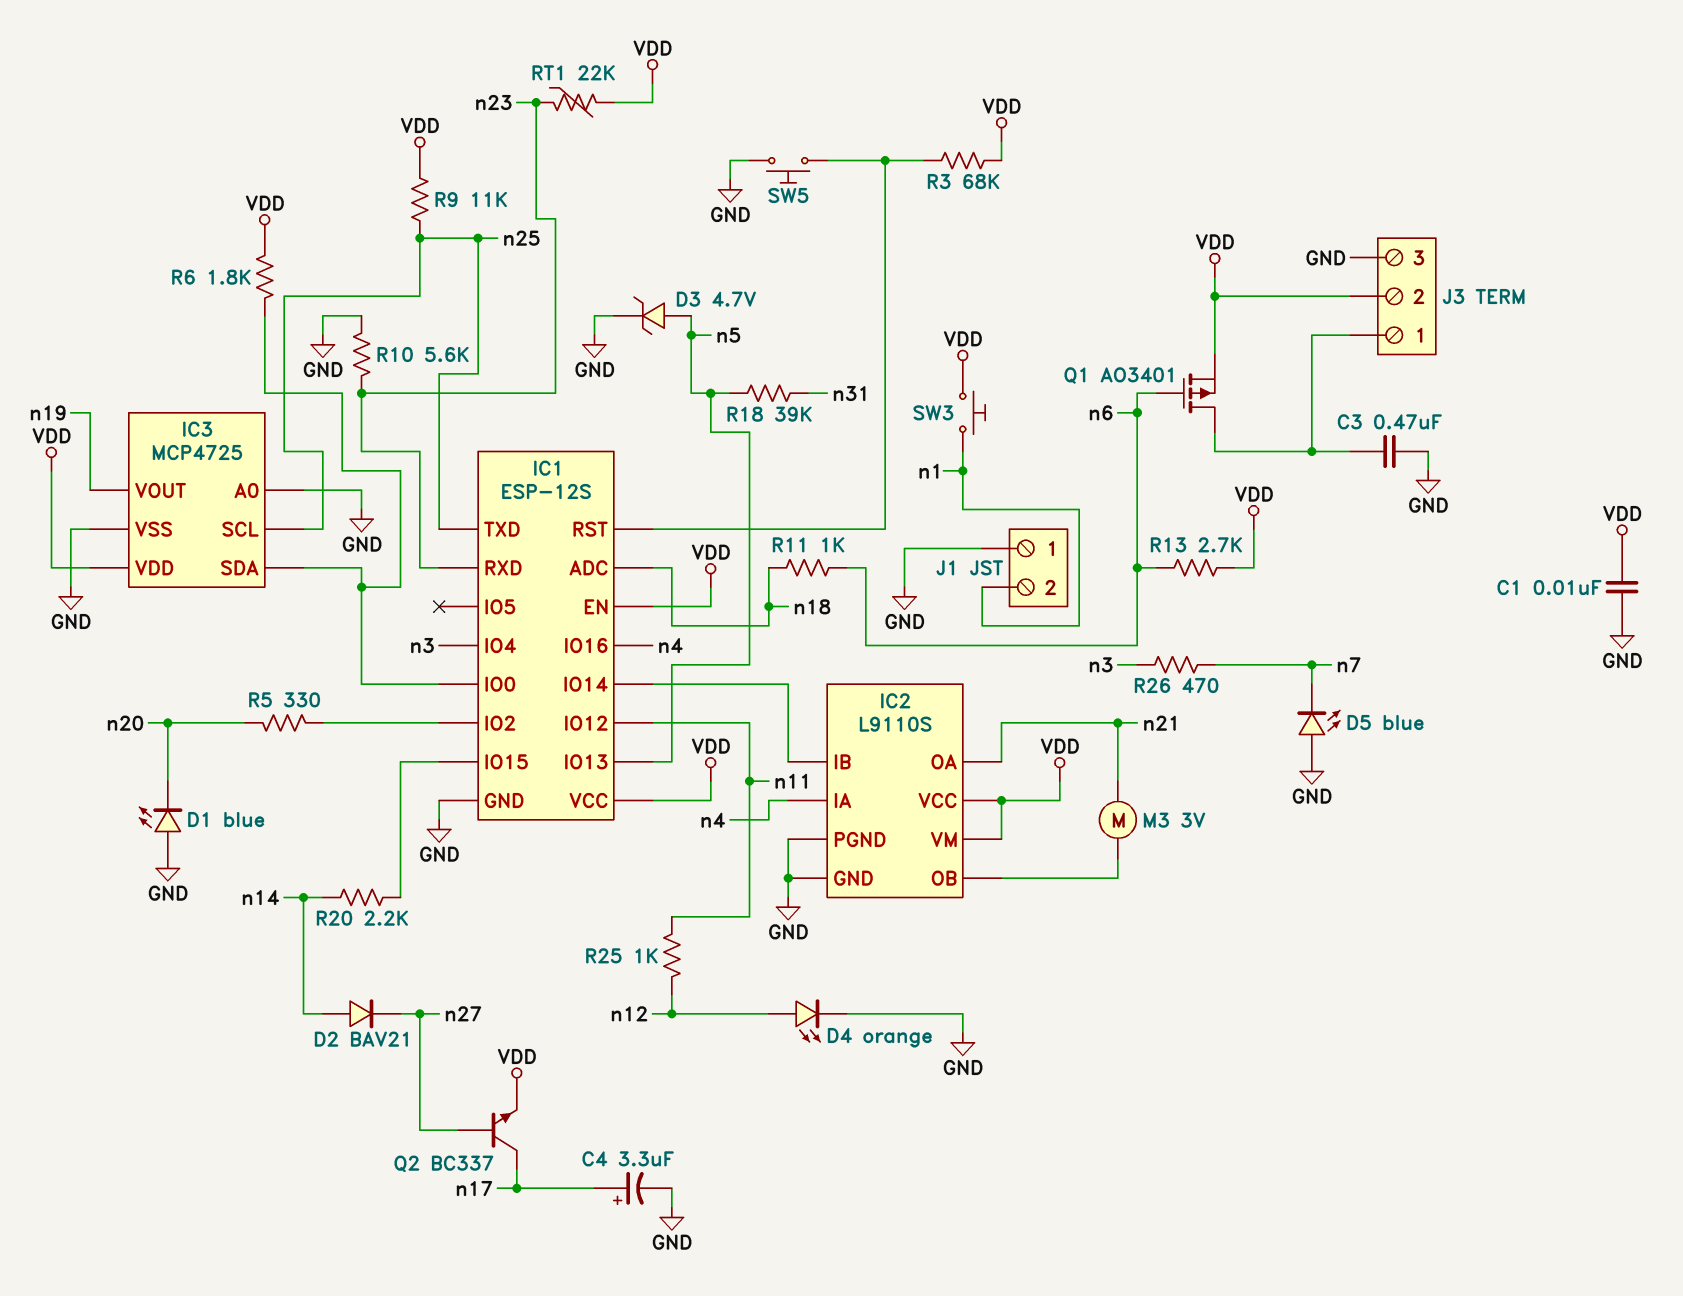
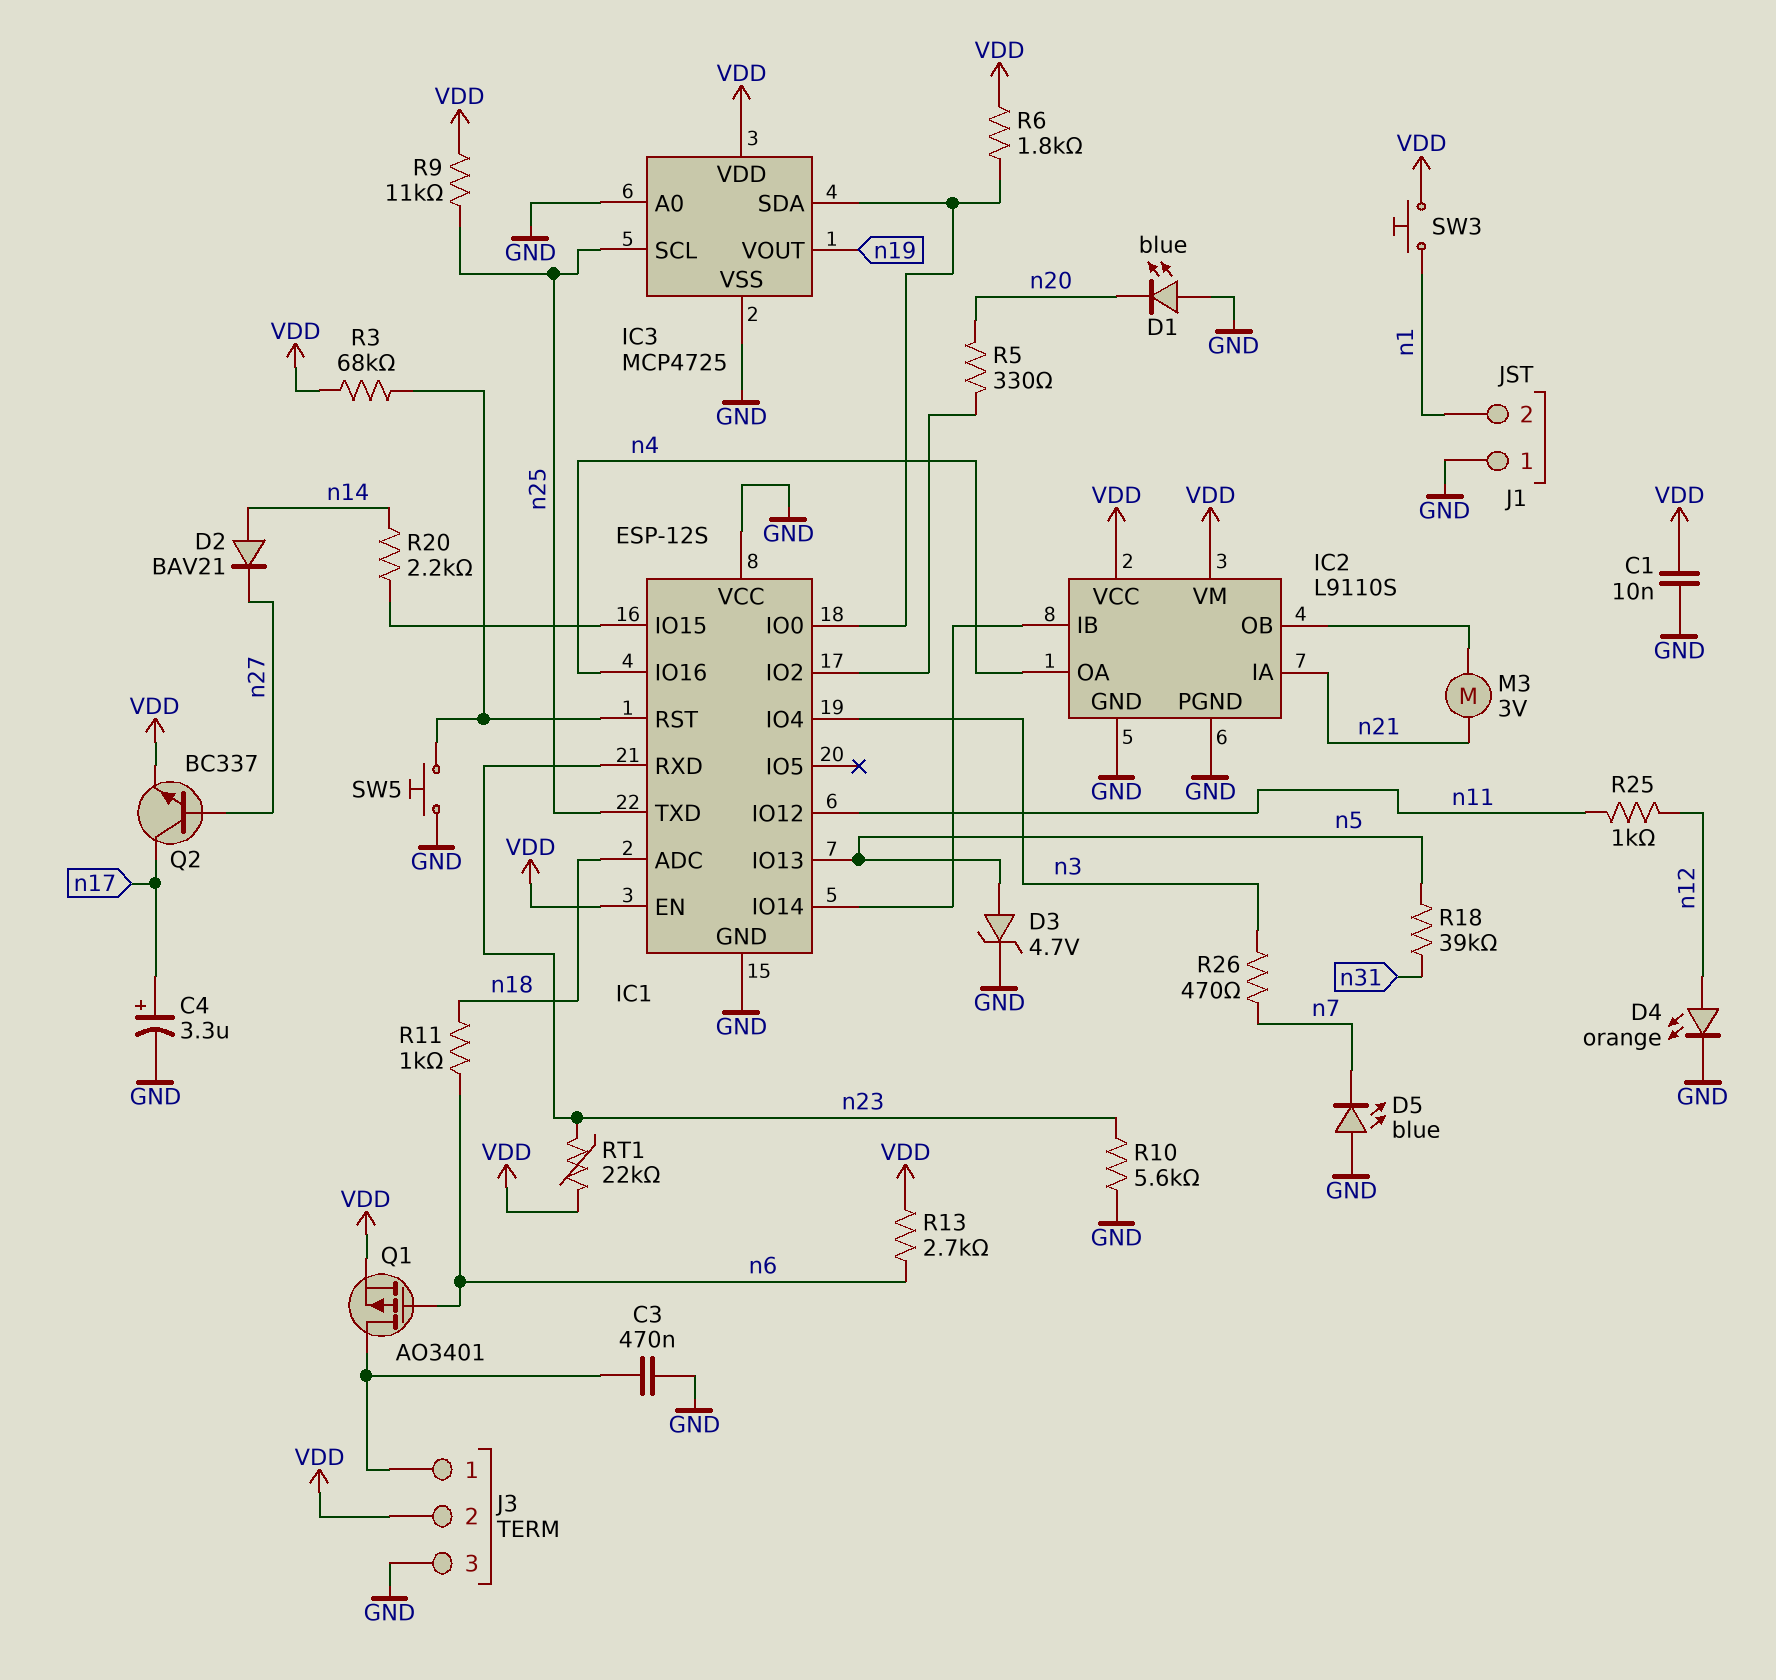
IC1 pin VCC: VDD -> GND
IC2 pin IA: n4 -> n21
IC2 pin OA: n21 -> n4

